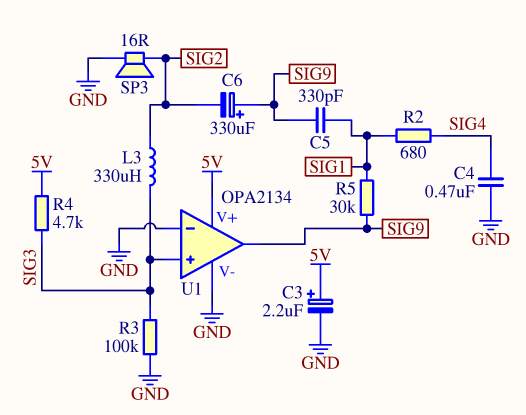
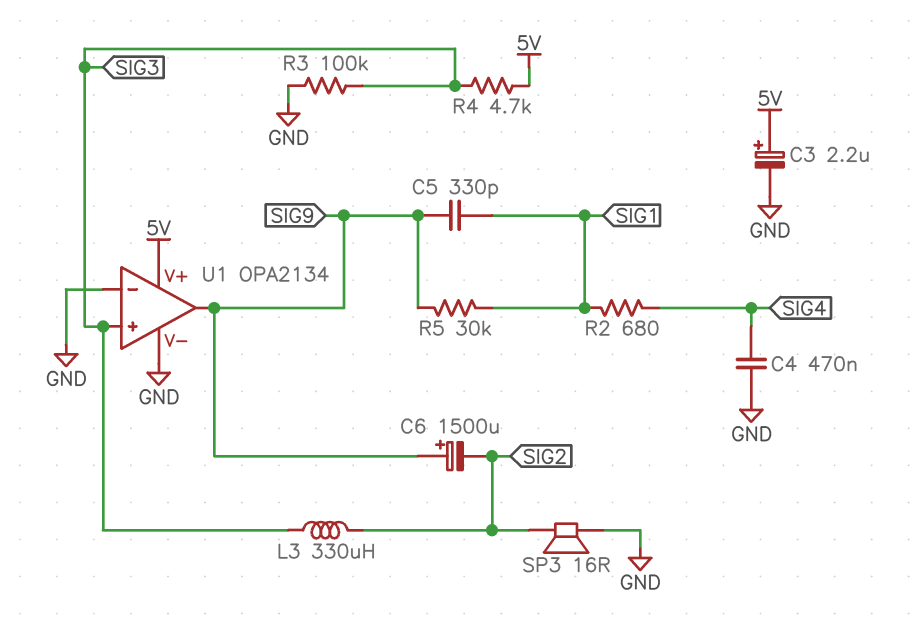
C6: 330uF (plus SIG9, minus SIG2) -> 1500uF (plus SIG9, minus SIG2)

